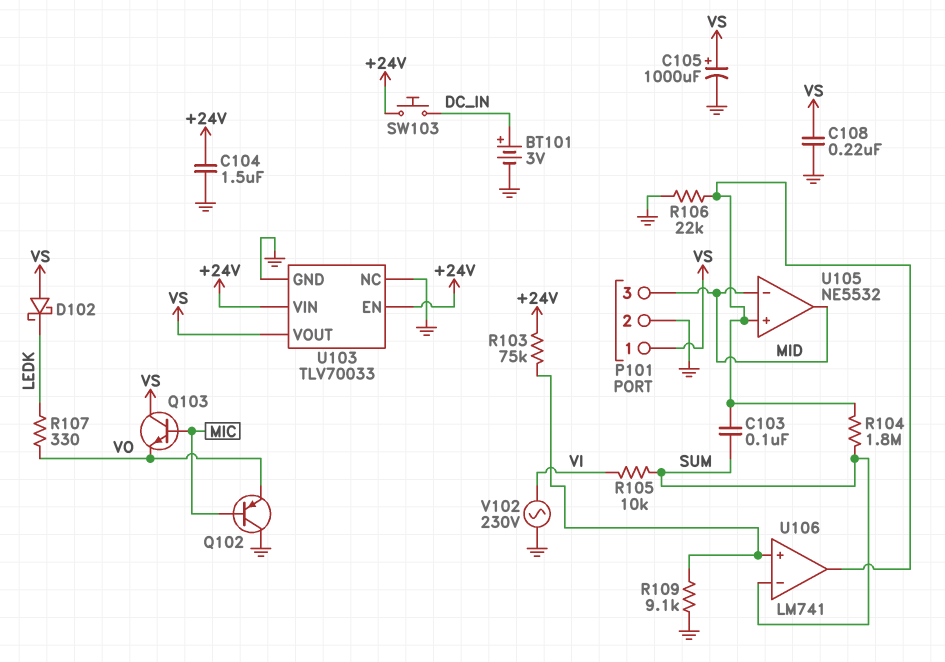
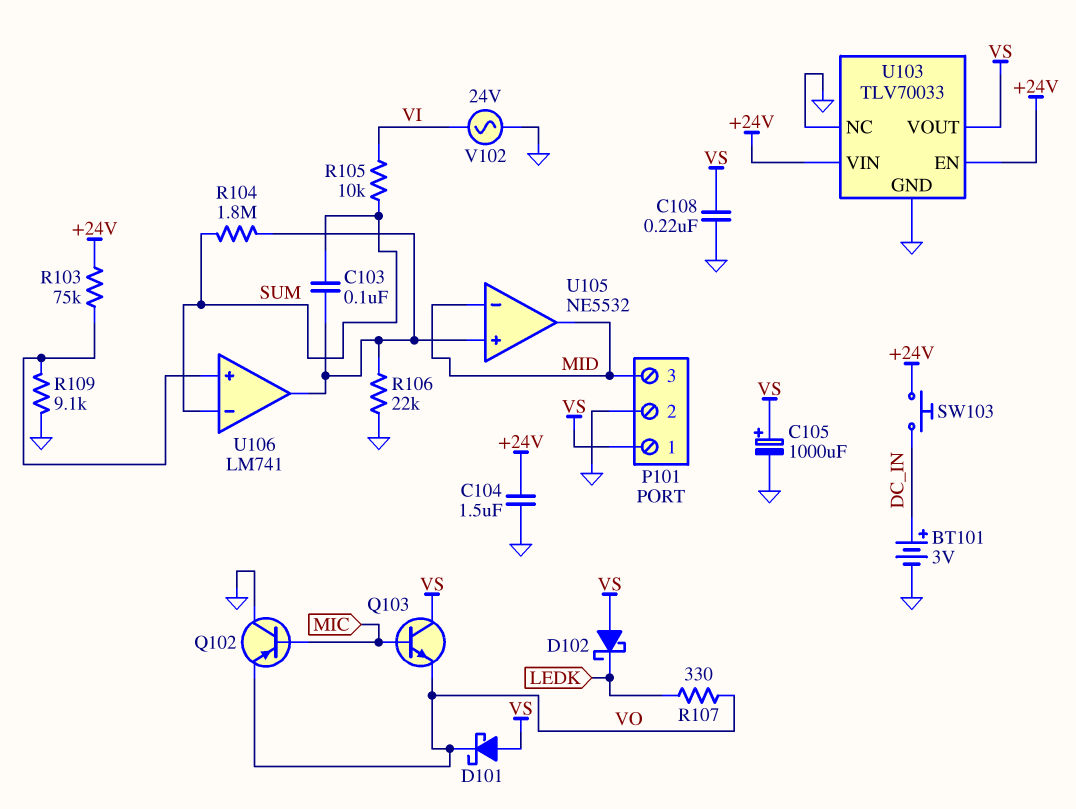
D101: none -> schottky (A VS, K VO)
V102: AC 230V (GND, VI) -> AC 24V (GND, VI)

